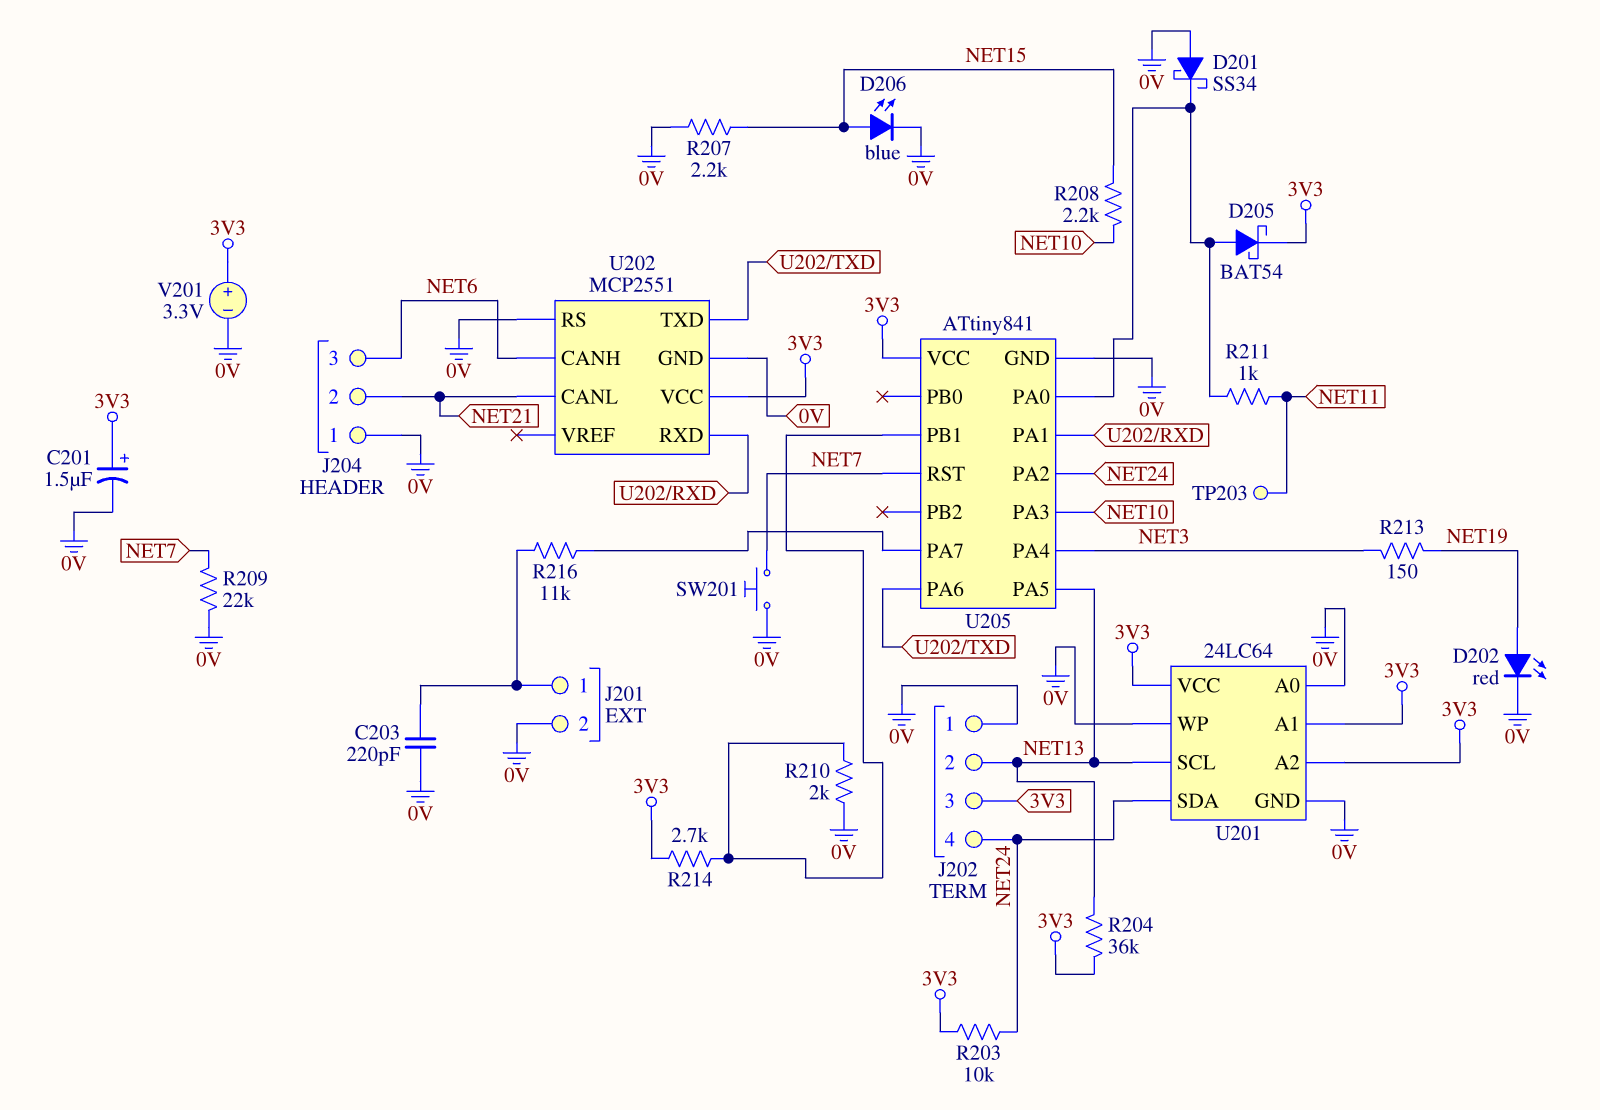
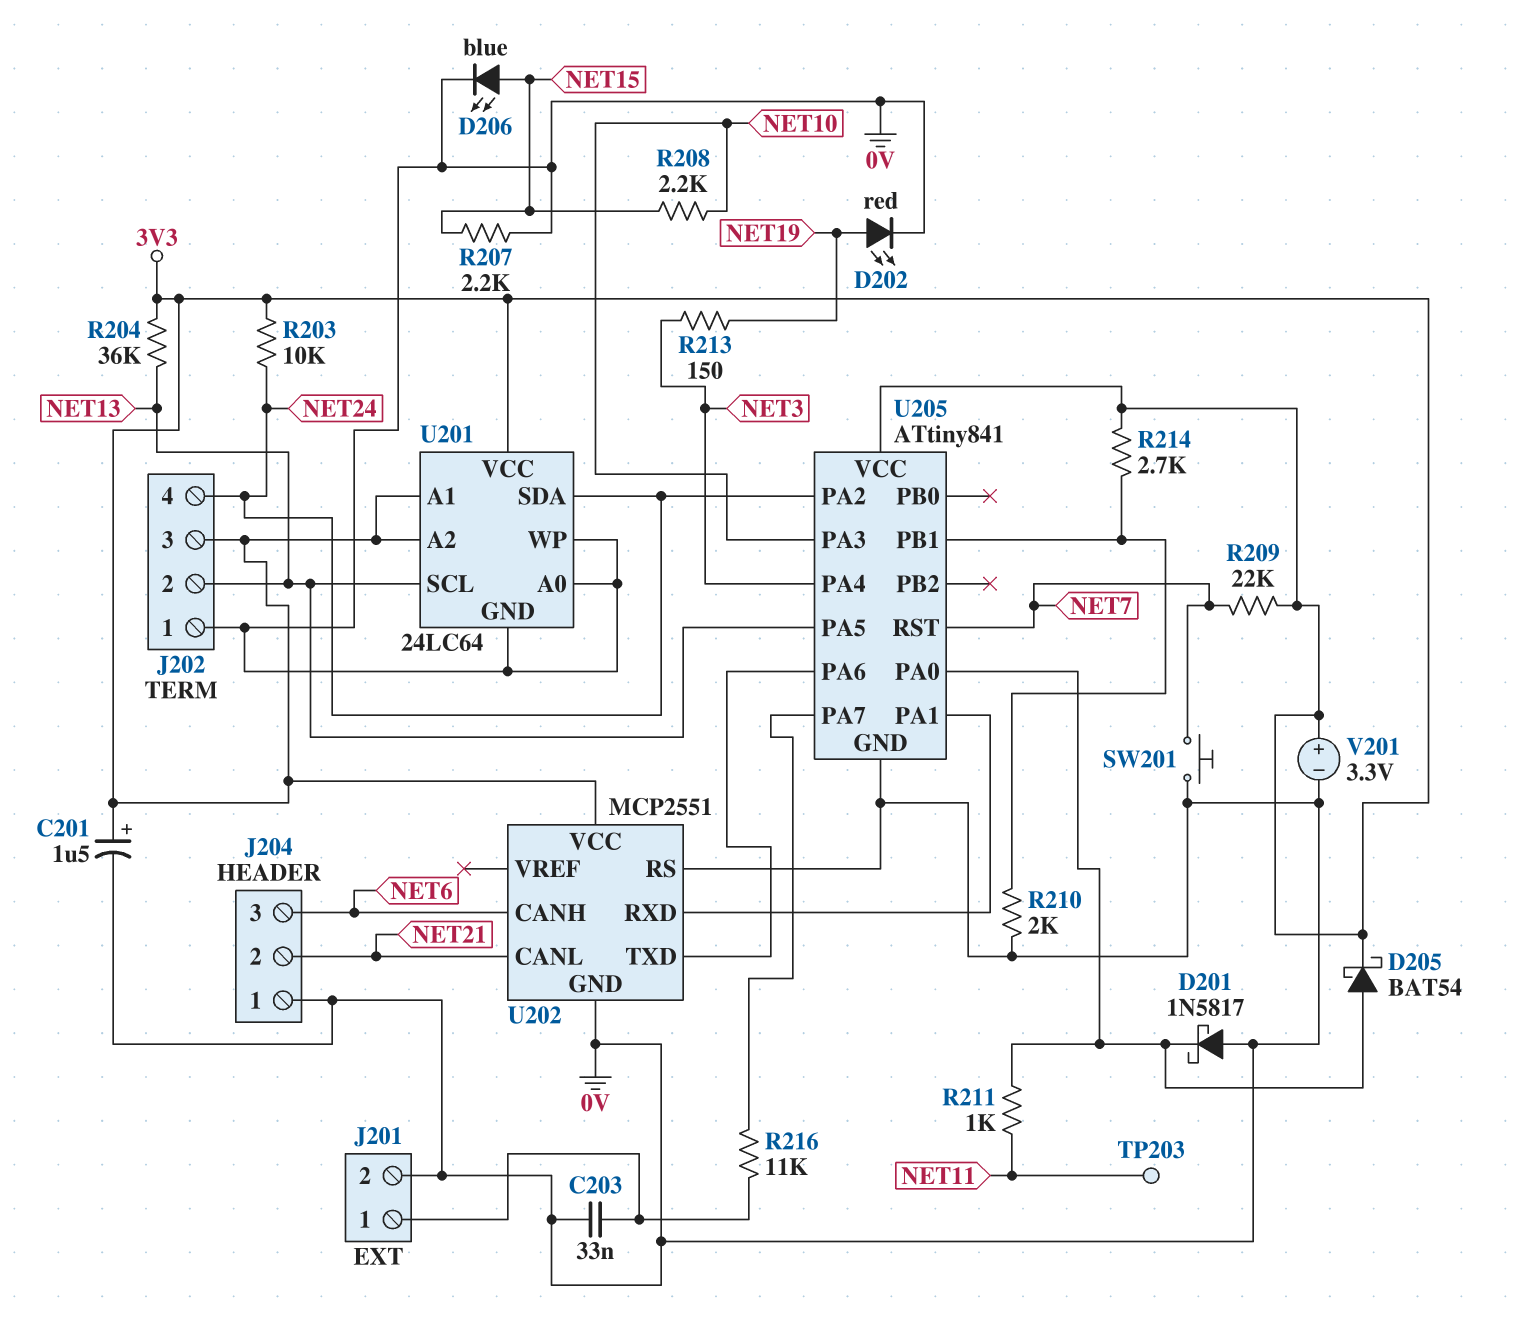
C203: 220pF (0V, J201/1) -> 33nF (0V, J201/1)
D201: schottky SS34 (A 0V, K U205/PA0) -> schottky 1N5817 (A 0V, K U205/PA0)
R209: 22k (0V, NET7) -> 22k (3V3, NET7)

